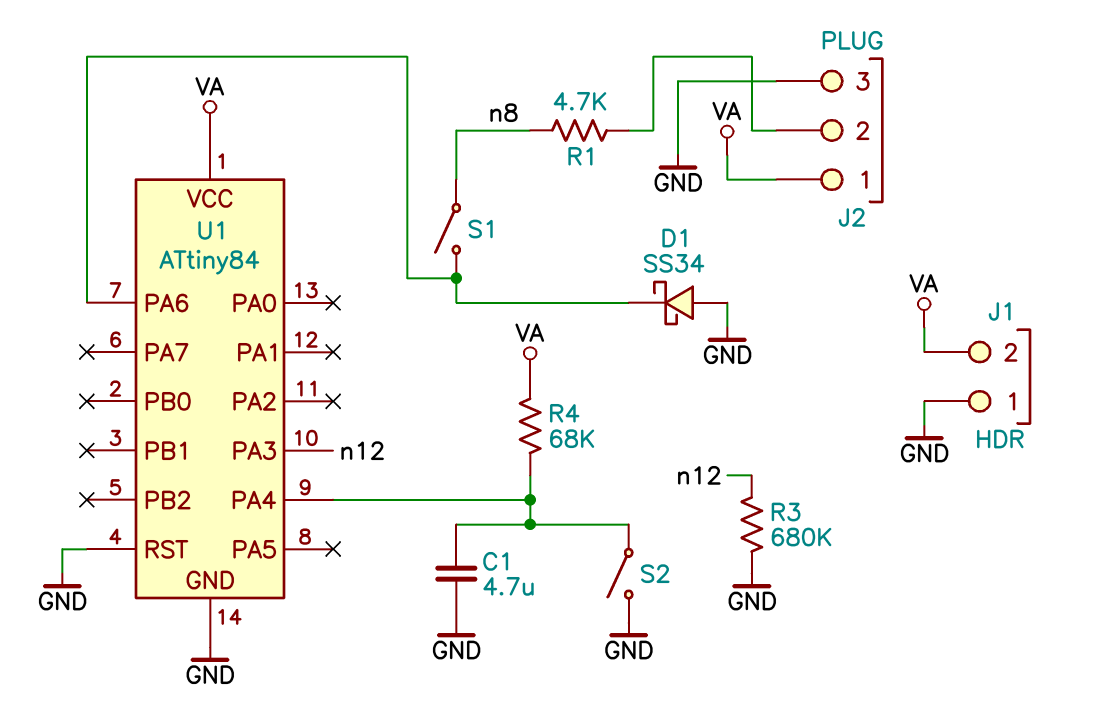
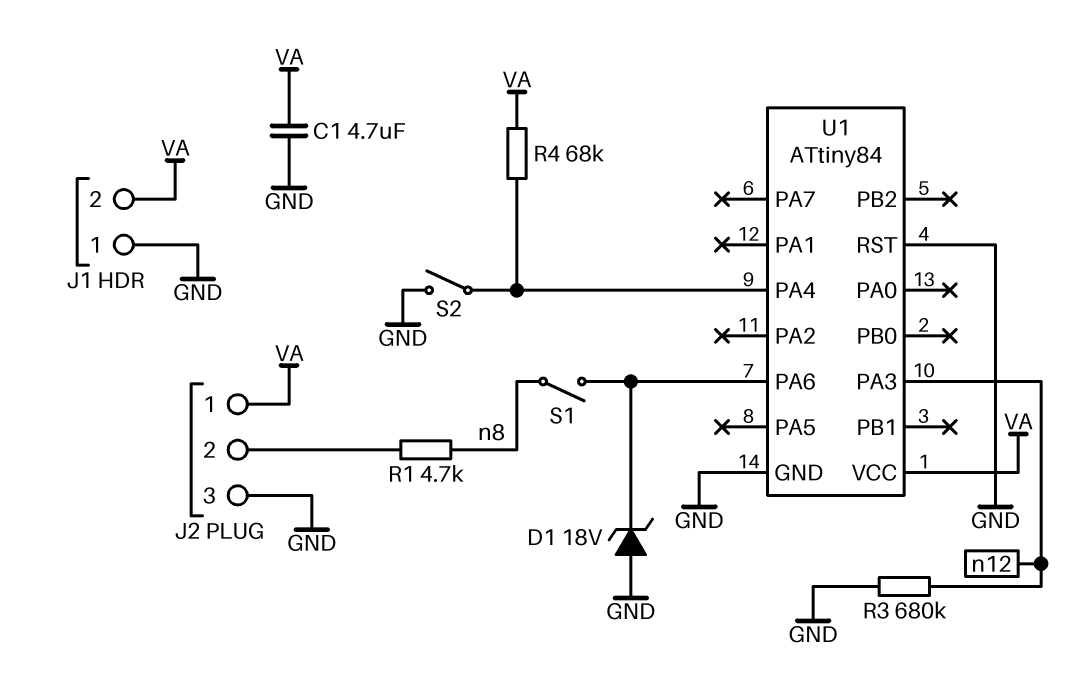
C1: 4.7uF (GND, U1/PA4) -> 4.7uF (GND, VA)
D1: schottky SS34 (A GND, K U1/PA6) -> zener 18V (A GND, K U1/PA6)

